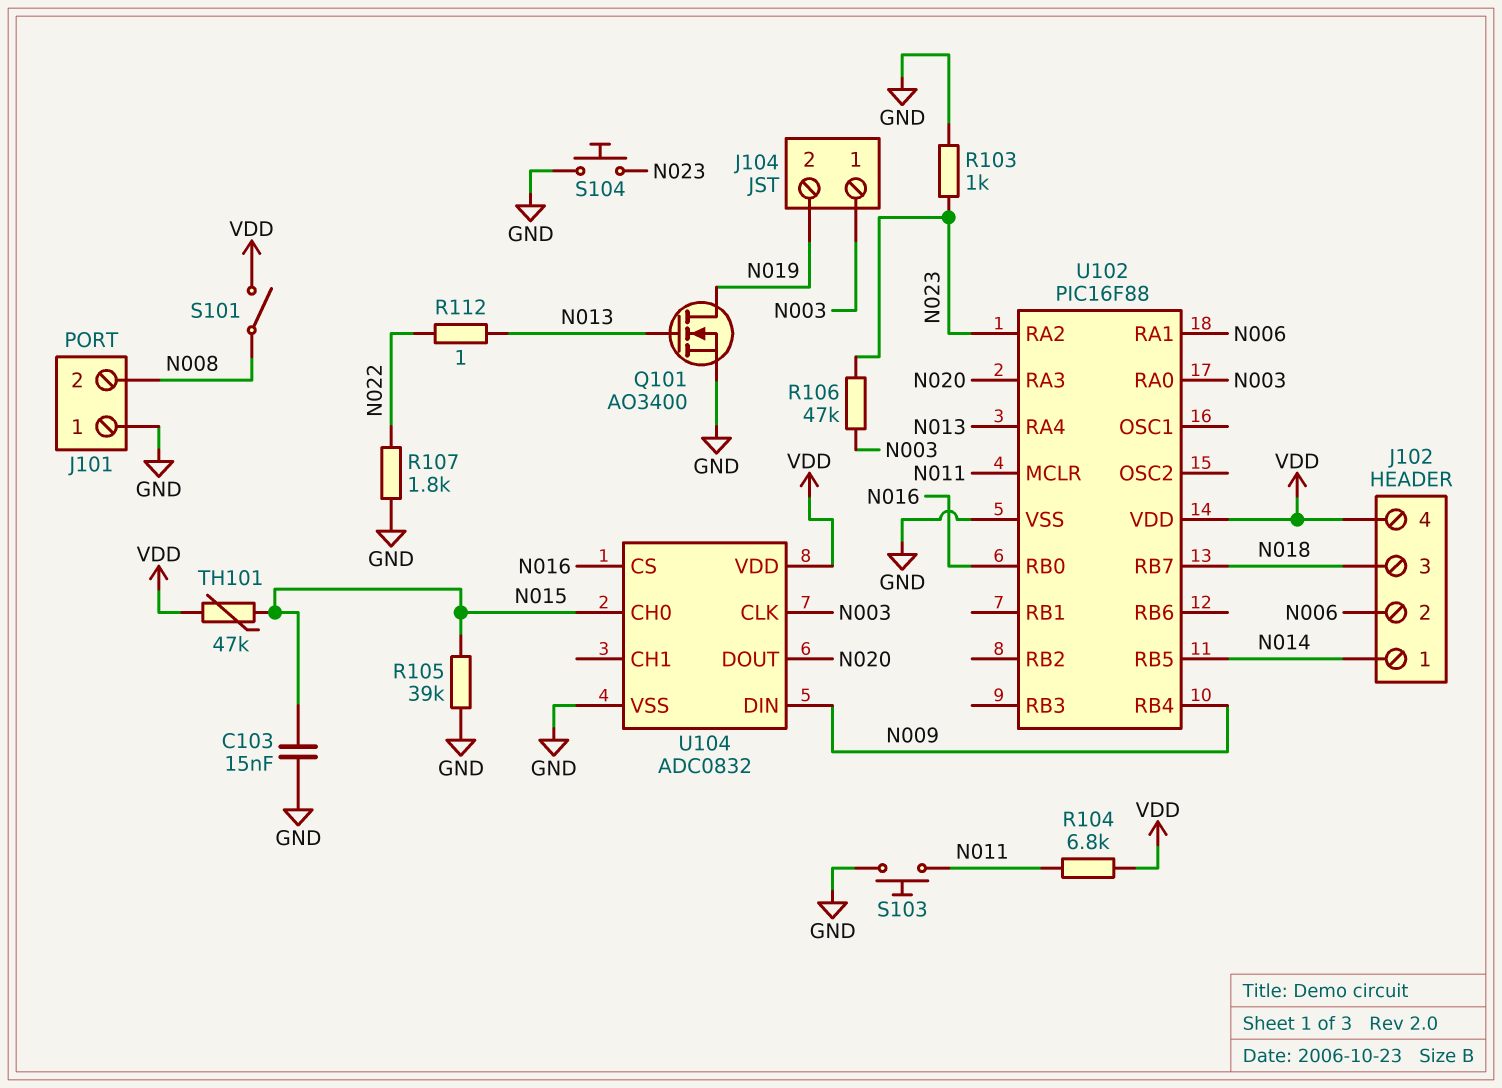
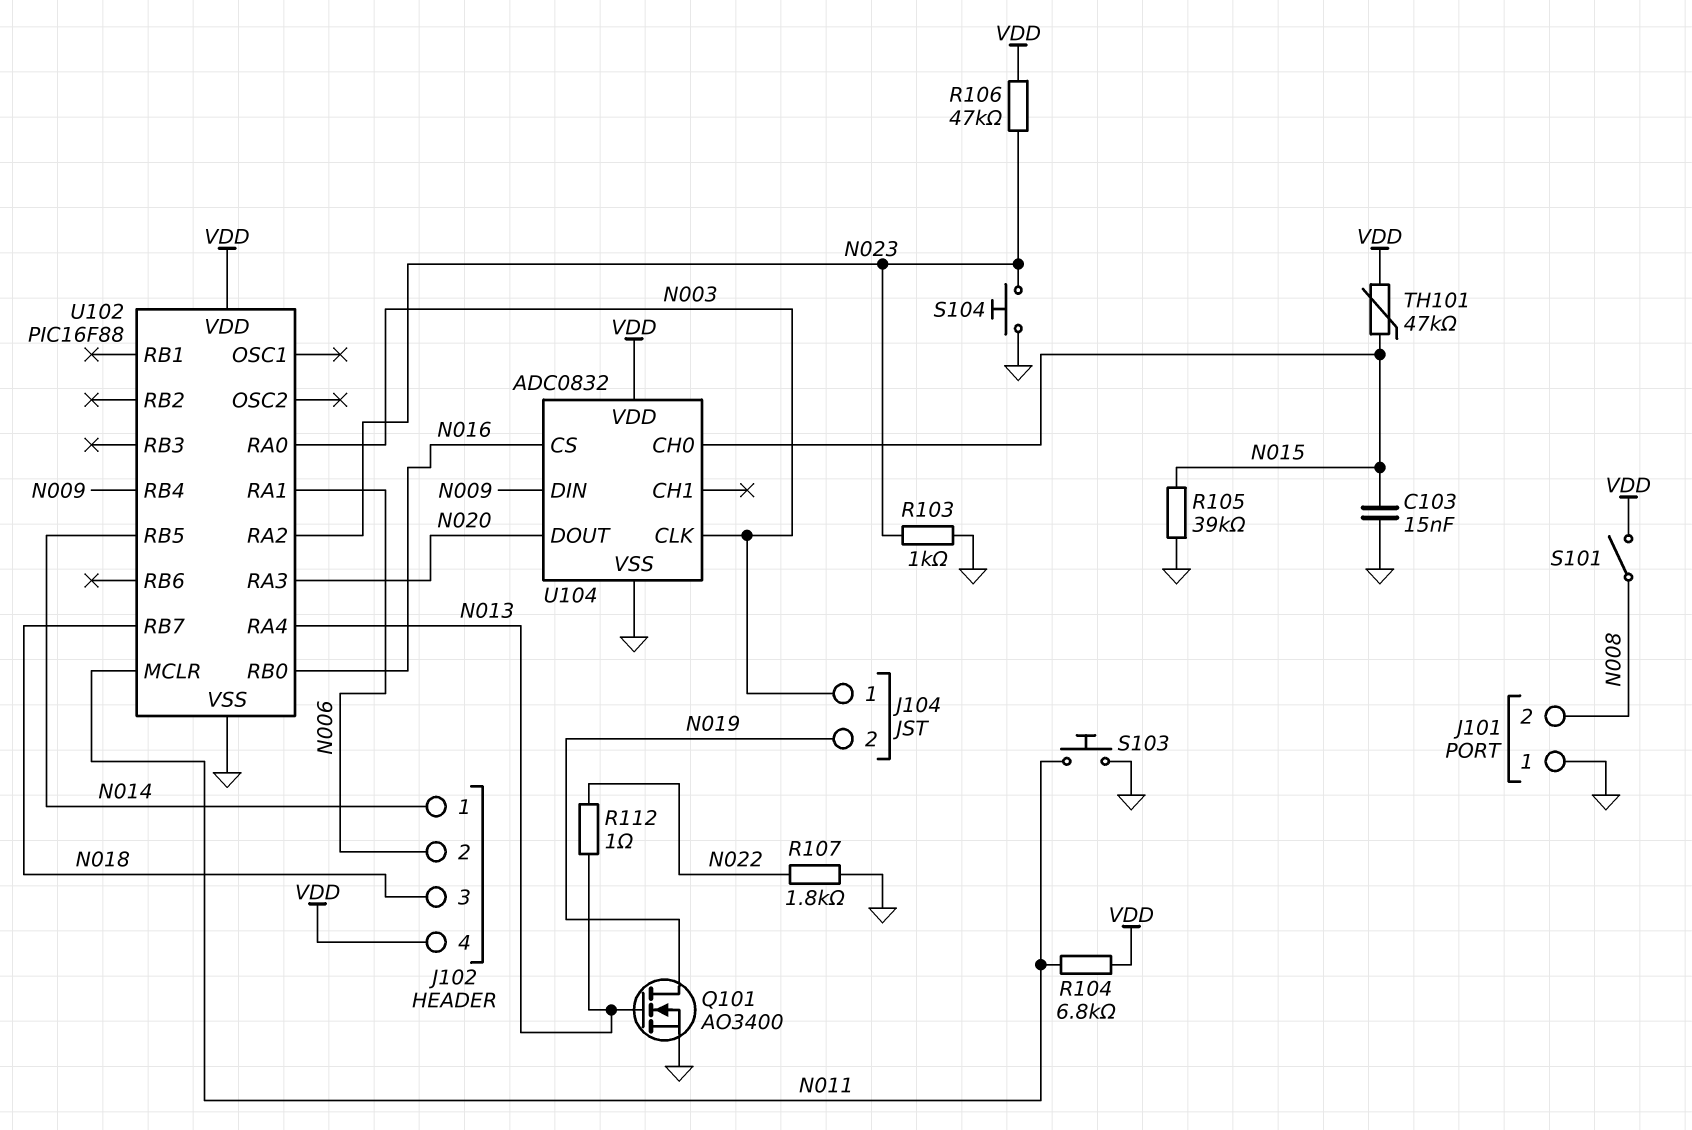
R106: 47k (N003, N023) -> 47k (N023, VDD)

